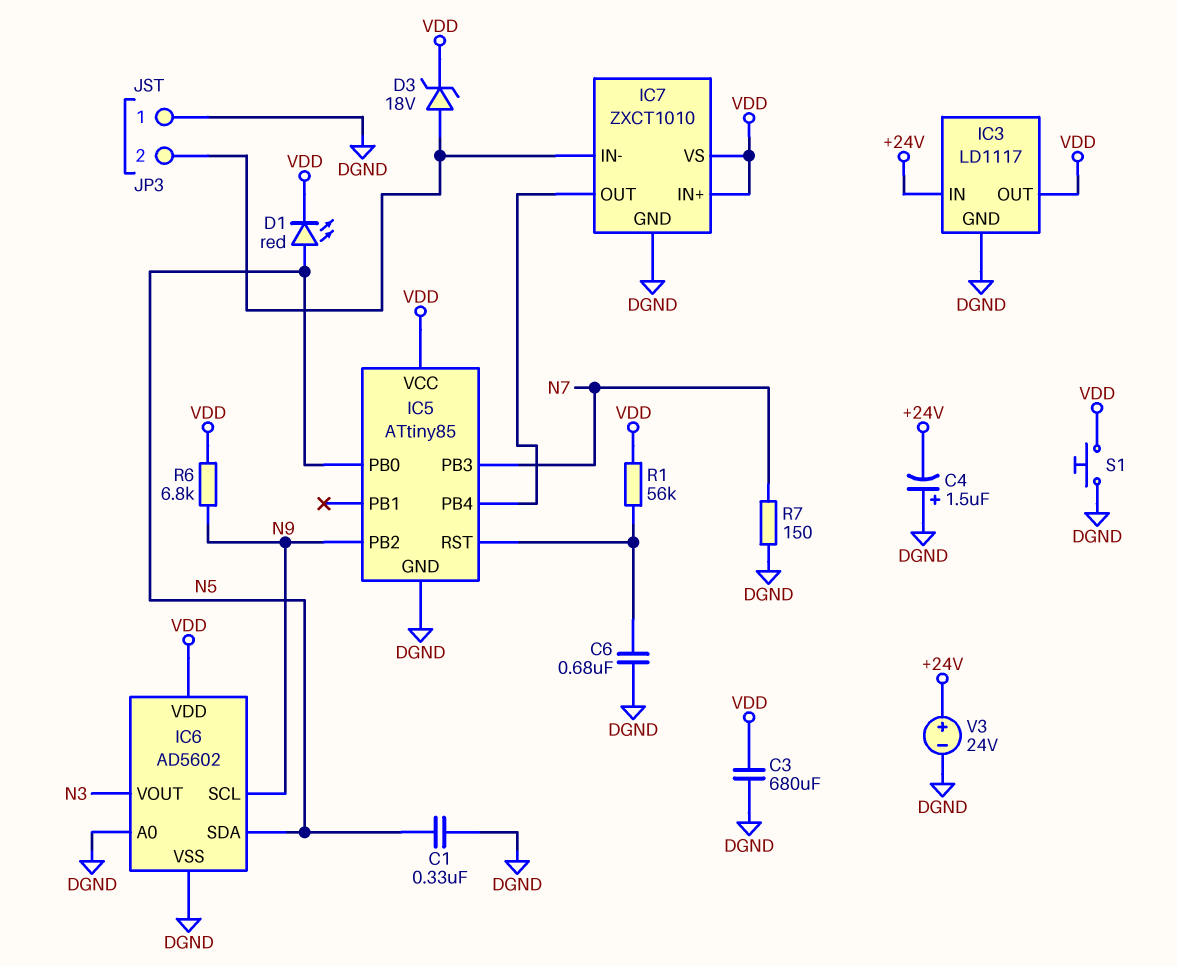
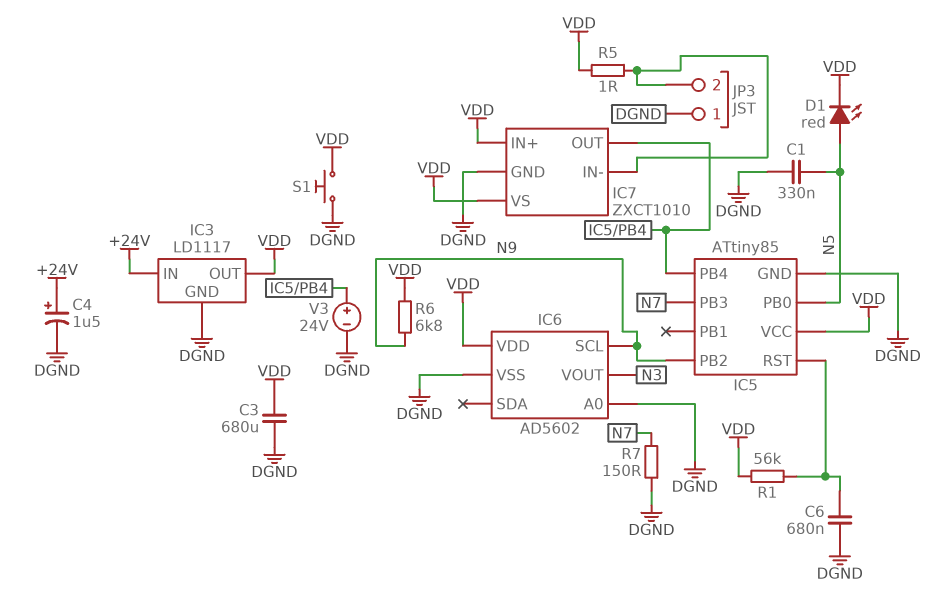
C4: 1.5uF (plus DGND, minus +24V) -> 1.5uF (plus +24V, minus DGND)
D3: zener 18V (A IC7/IN-, K VDD) -> none
IC6 pin SDA: N5 -> none
R5: none -> 1 (IC7/IN-, VDD)
V3: 24V (plus +24V, minus DGND) -> 24V (plus IC5/PB4, minus DGND)

